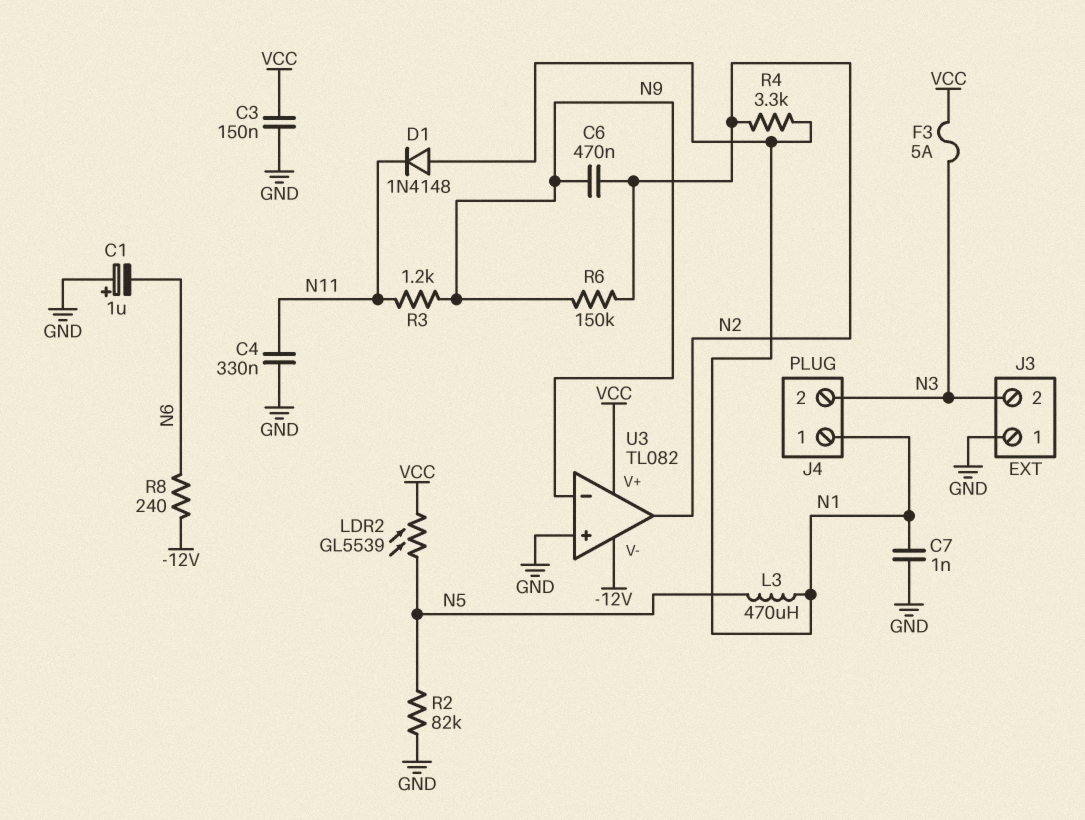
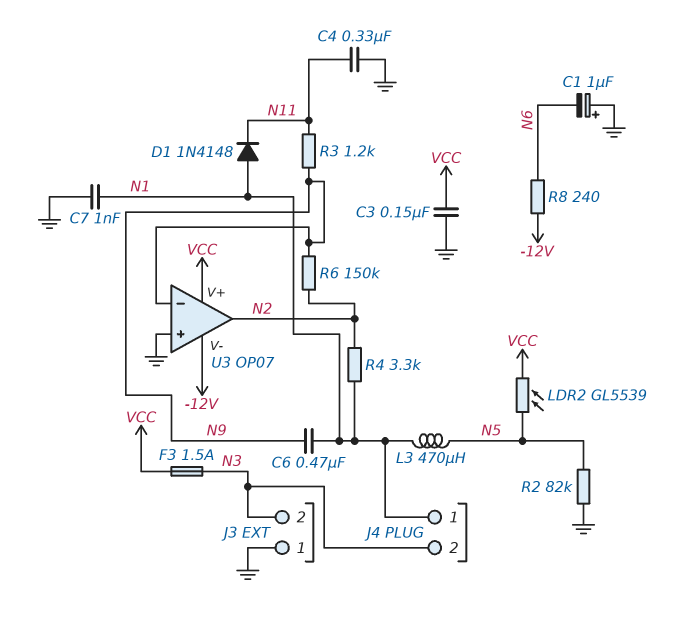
C6: 470nF (N2, N9) -> 470nF (N1, N9)
F3: 5A (N3, VCC) -> 1.5A (N3, VCC)
U3: TL082 -> OP07

